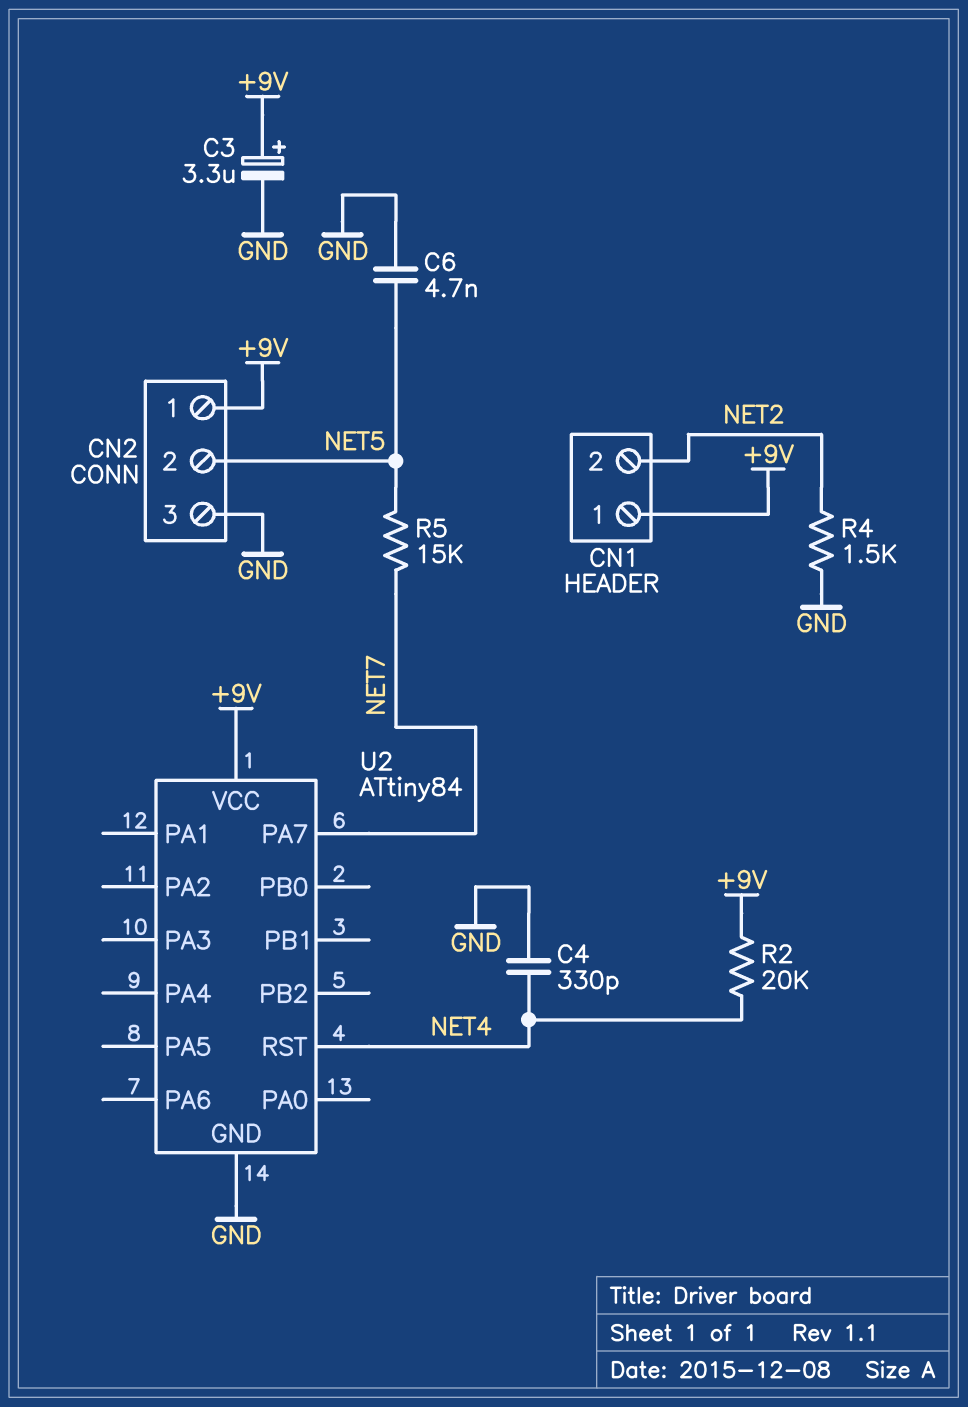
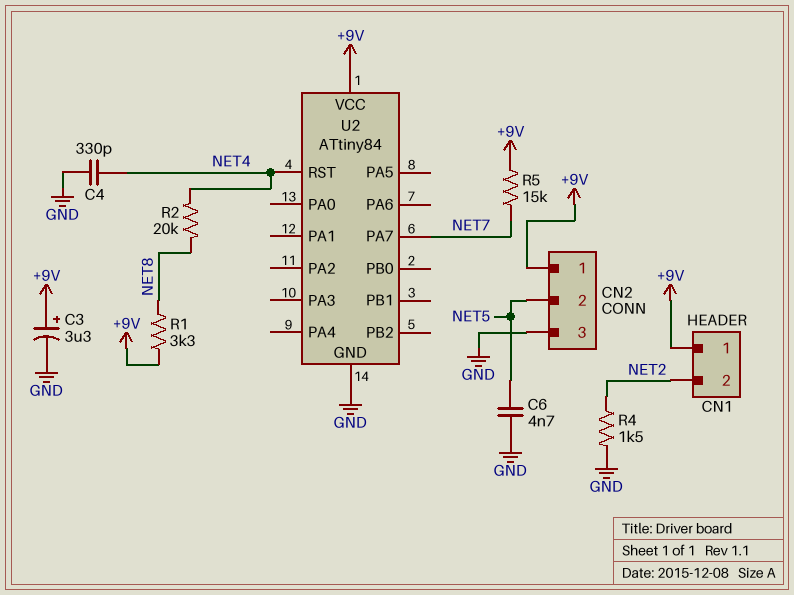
R1: none -> 3.3k (+9V, NET8)
R2: 20k (+9V, NET4) -> 20k (NET4, NET8)
R5: 15k (NET5, NET7) -> 15k (+9V, NET7)

